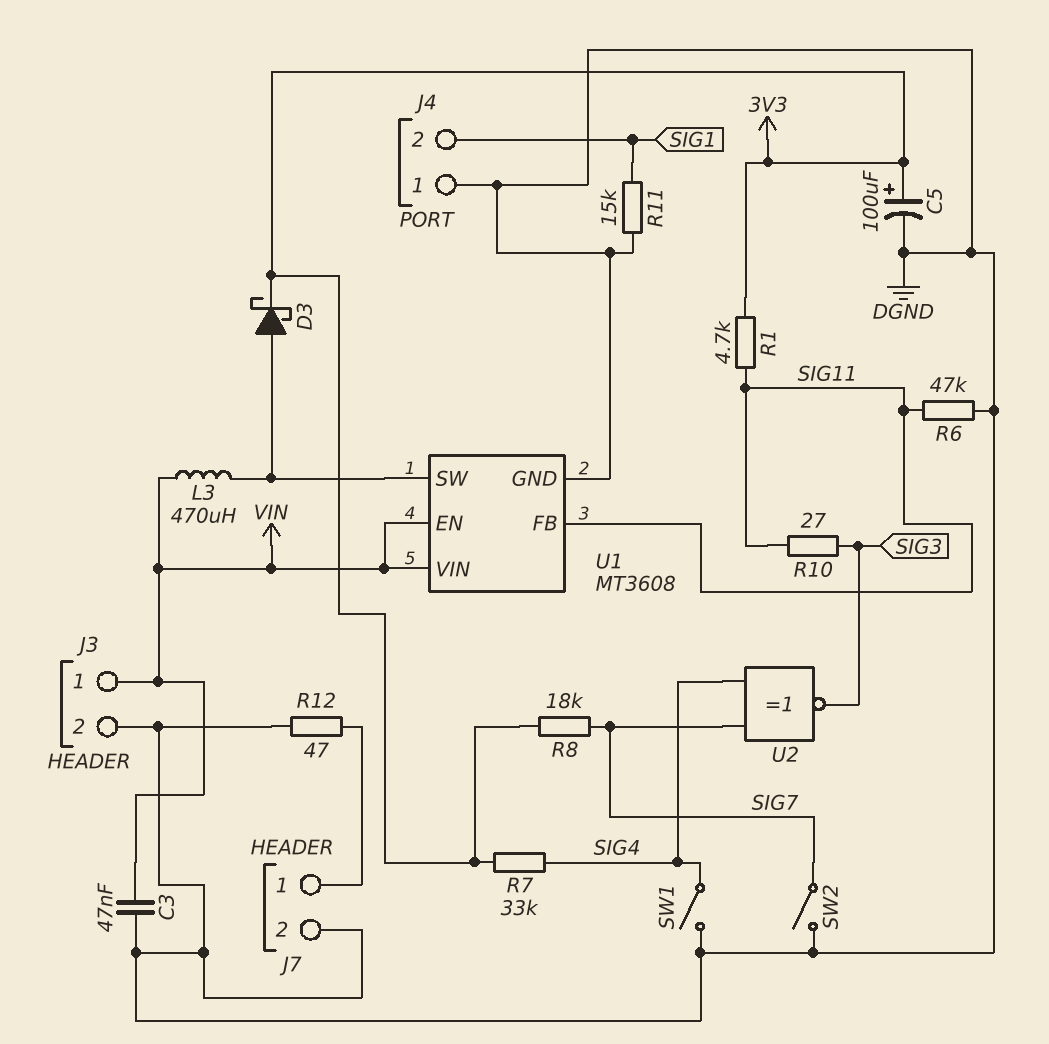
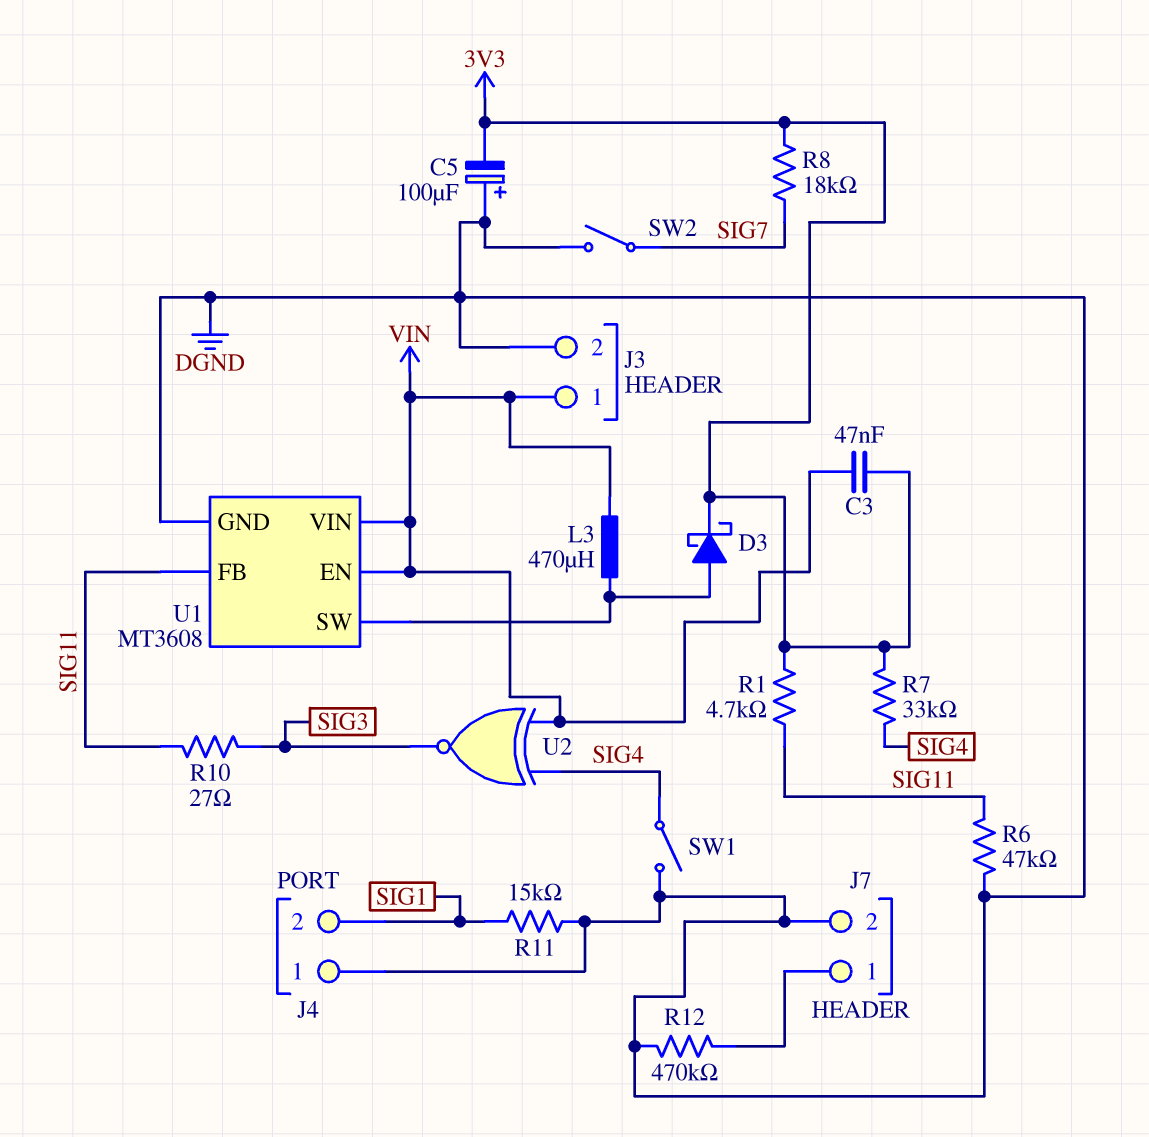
C3: 47nF (DGND, VIN) -> 47nF (3V3, VIN)
C5: 100uF (plus 3V3, minus DGND) -> 100uF (plus DGND, minus 3V3)
R12: 47 (DGND, J7/1) -> 470k (DGND, J7/1)
U2: XNOR (in SIG4, in SIG7, out SIG3) -> XNOR (in SIG4, in VIN, out SIG3)

